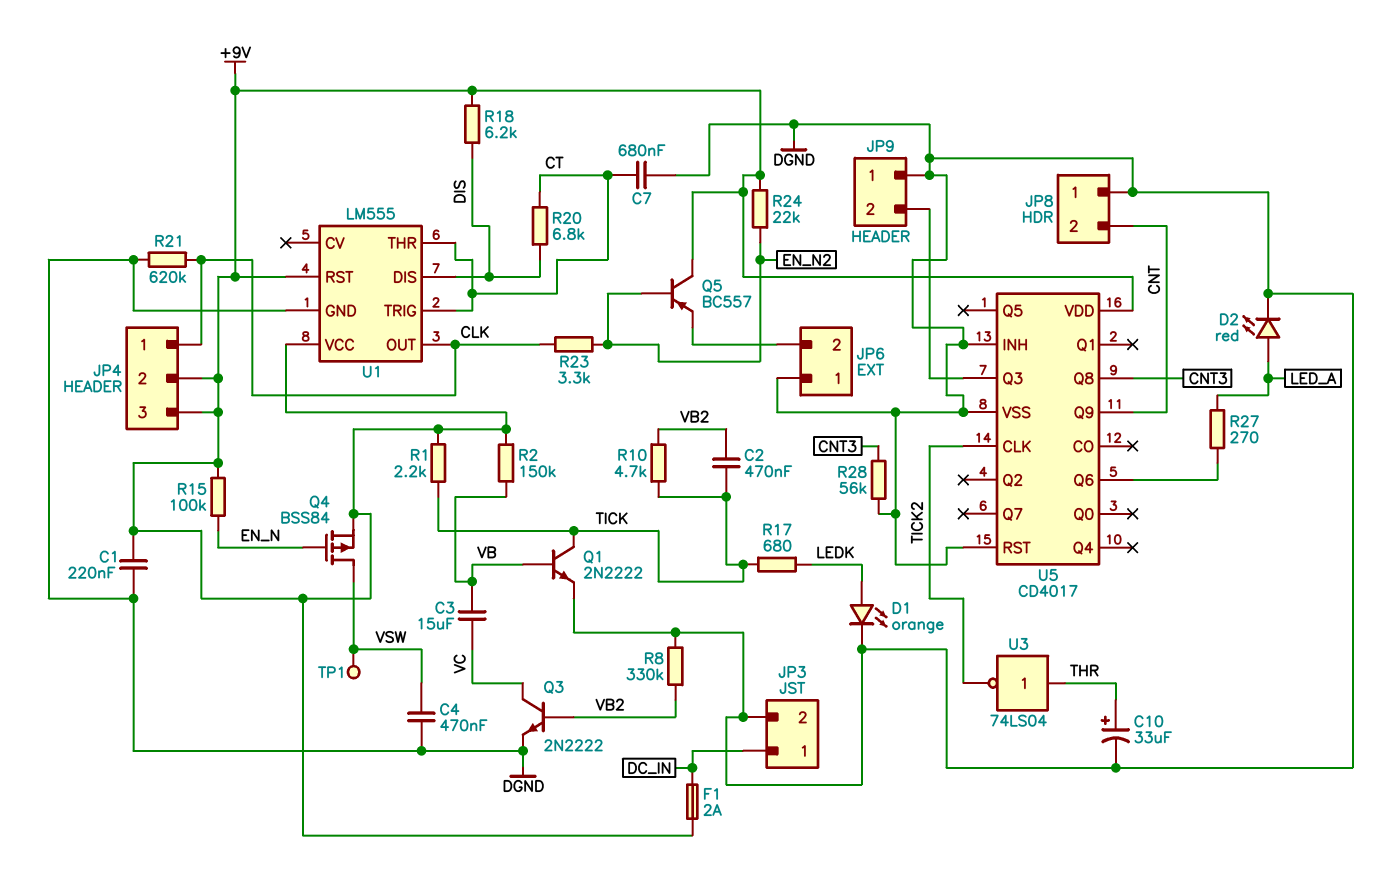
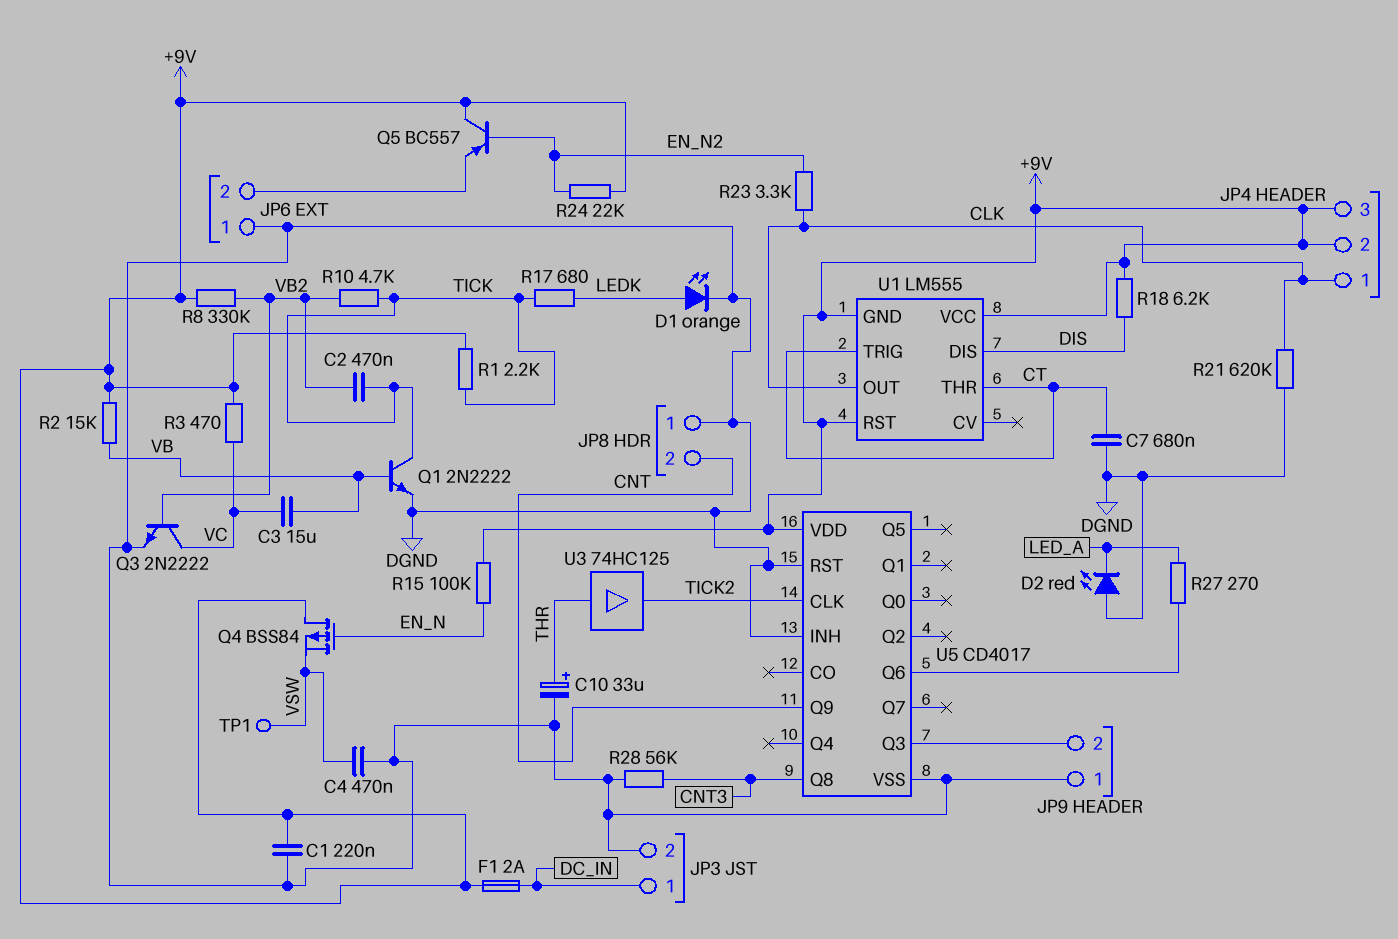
D2: LED red (A LED_A, K DGND) -> LED red (A DGND, K LED_A)
Q4: PMOS BSS84 (G EN_N, D VSW, S +9V) -> PMOS BSS84 (G EN_N, D +9V, S VSW)
R2: 150k (+9V, VB) -> 15k (+9V, VB)
R3: none -> 470 (+9V, VC)
R8: 330k (DGND, VB2) -> 330k (+9V, VB2)
R20: 6.8k (CT, DIS) -> none
U1 pin GND: DGND -> +9V
U3: NOT 74LS04 (in THR, out TICK2) -> buffer 74HC125 (in THR, out TICK2)

